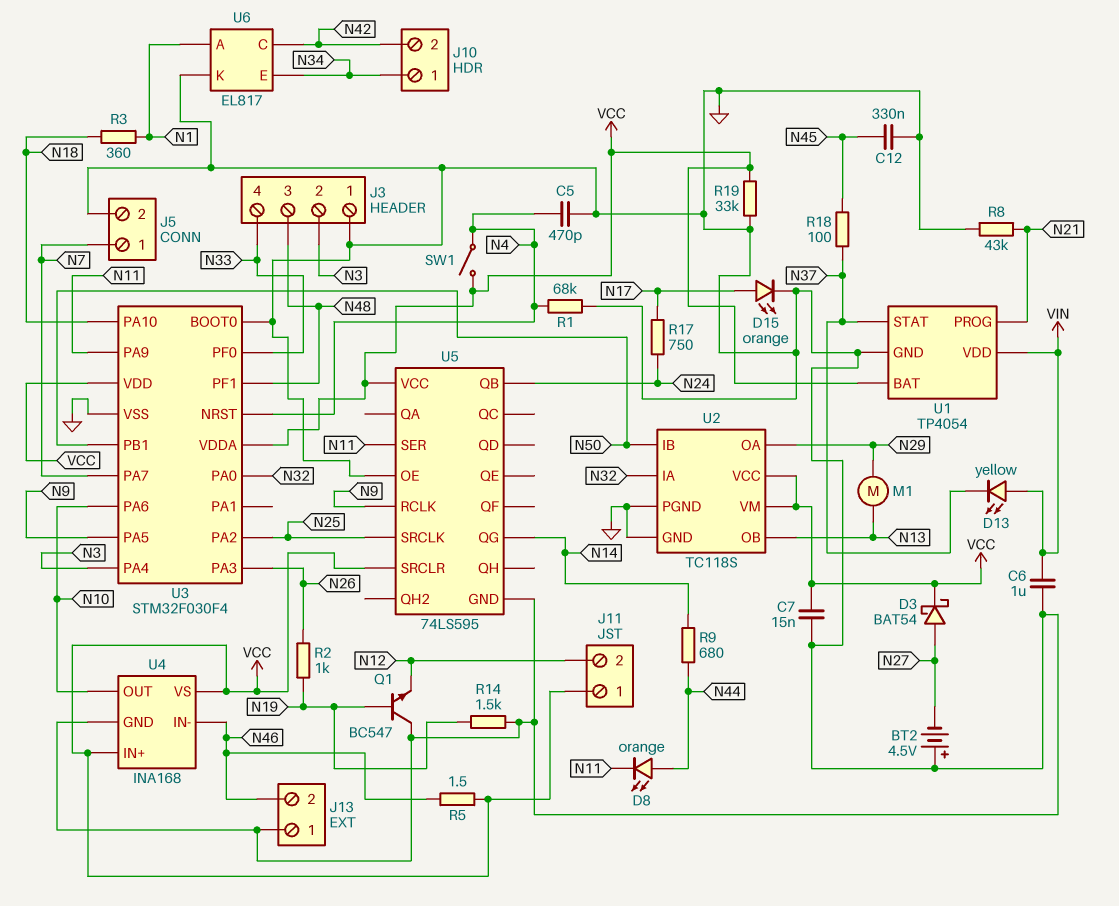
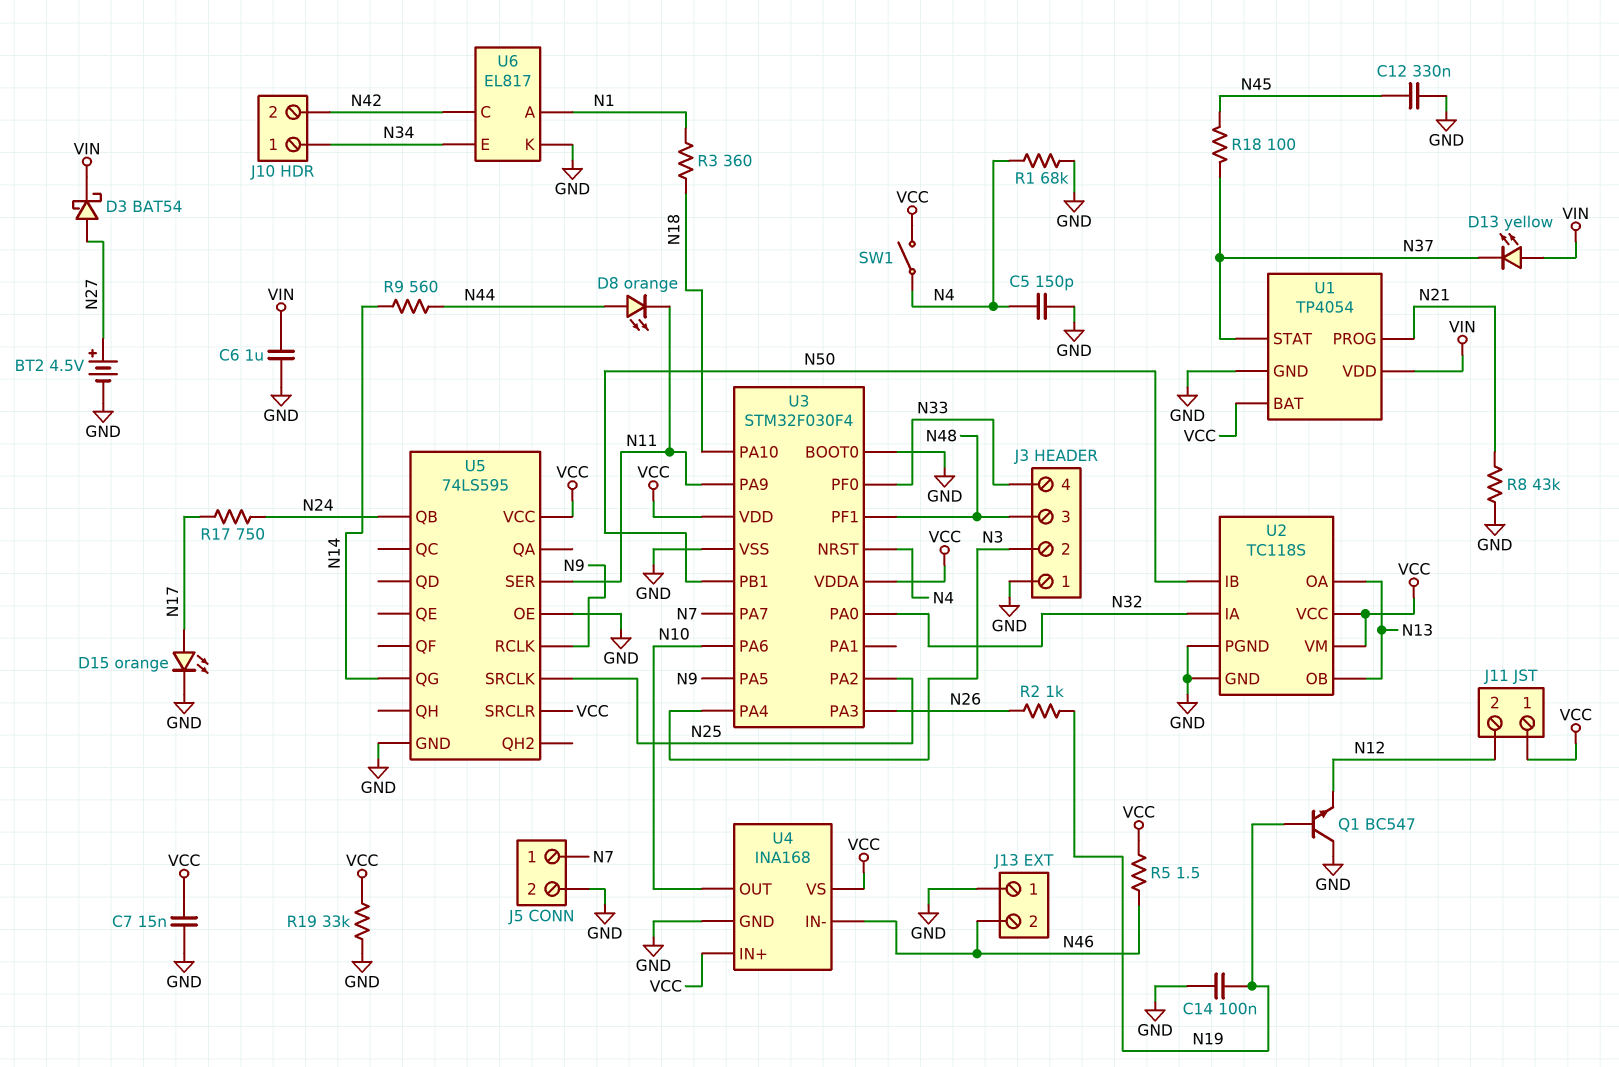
BT2: 4.5V (plus GND, minus N27) -> 4.5V (plus N27, minus GND)
C5: 470pF (GND, N4) -> 150pF (GND, N4)
C14: none -> 100nF (GND, N19)
D3: schottky BAT54 (A N27, K VCC) -> schottky BAT54 (A N27, K VIN)
M1: motor (N13, N29) -> none
R9: 680 (N14, N44) -> 560 (N14, N44)
R14: 1.5k (GND, N19) -> none
U2 pin OA: N29 -> N13

